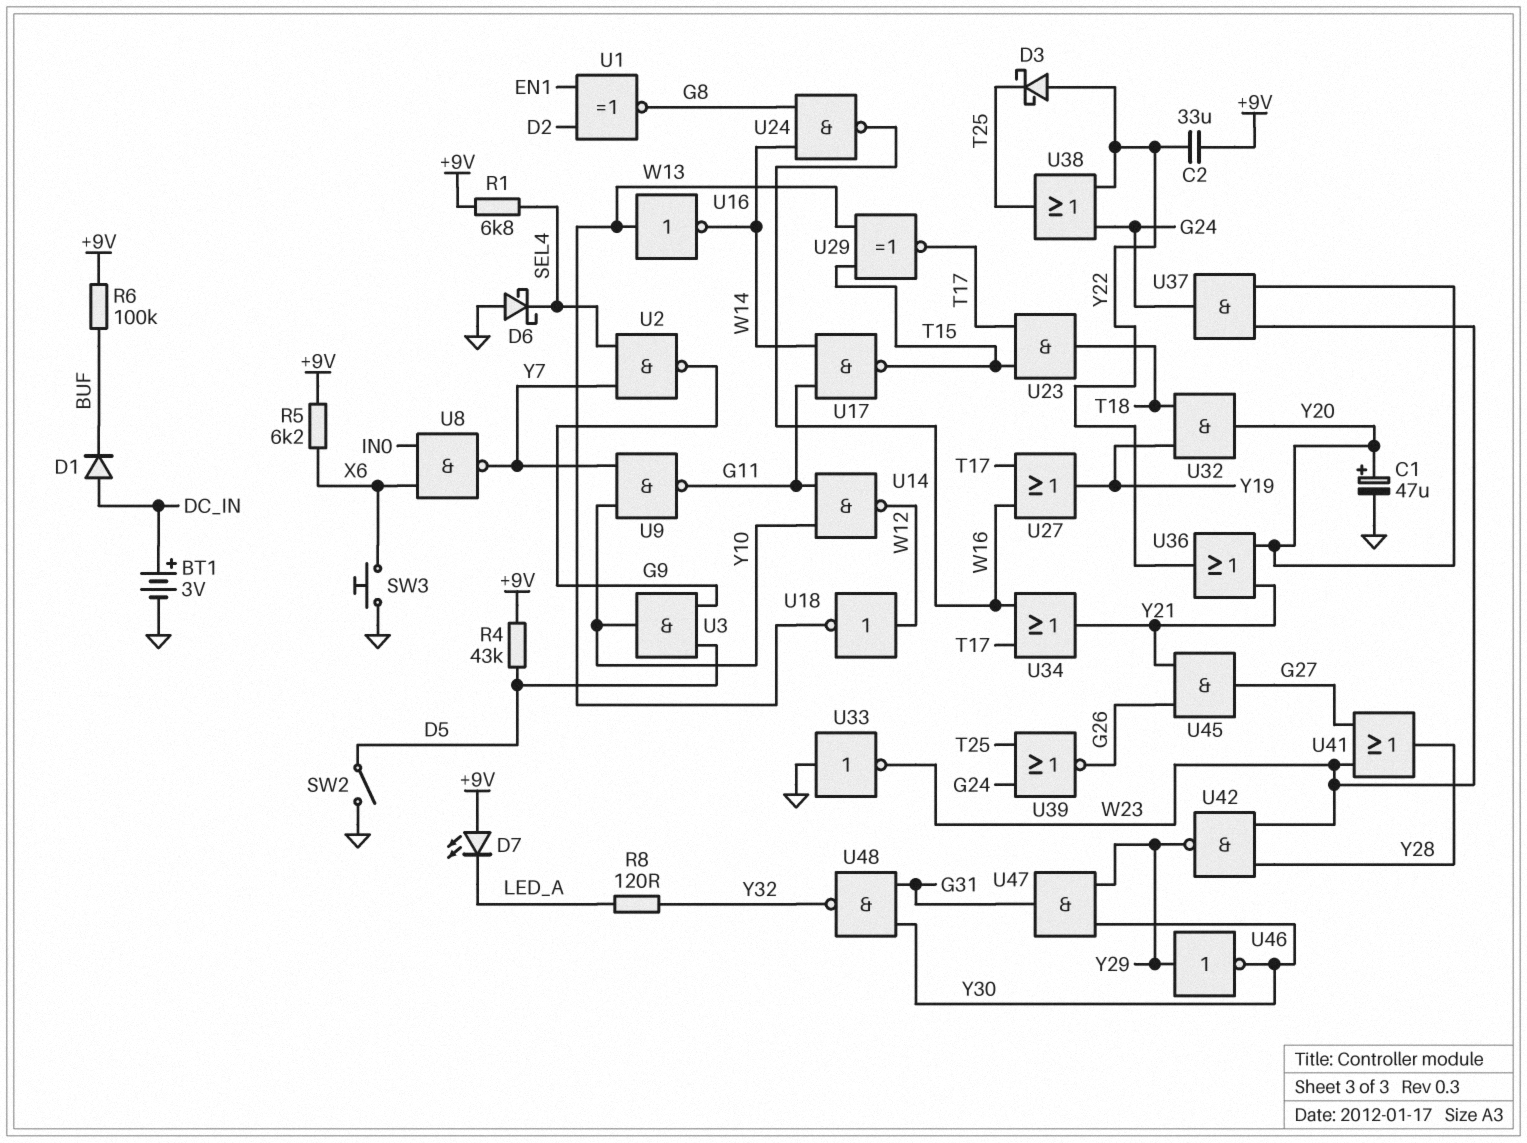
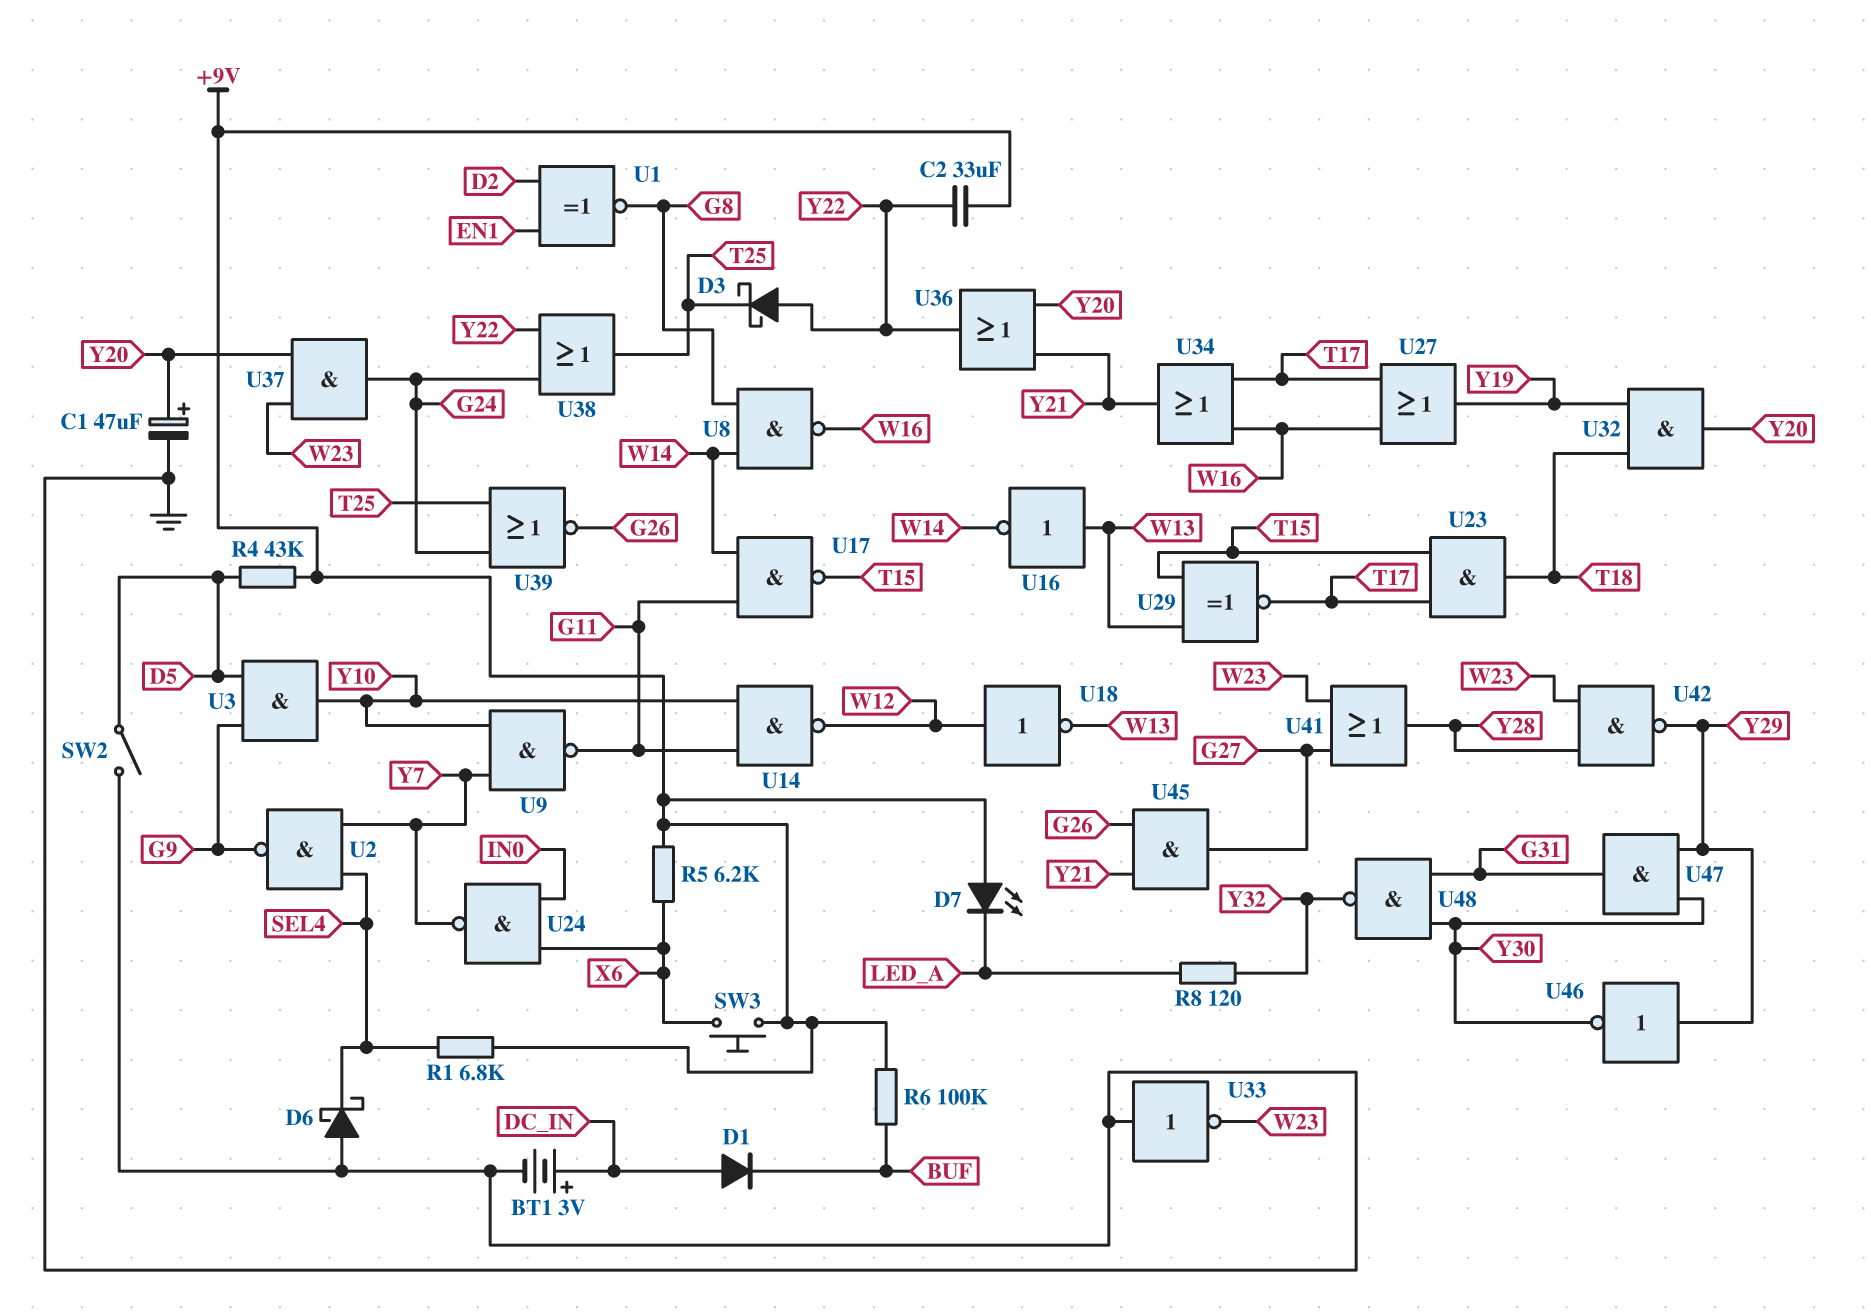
SW3: button (GND, X6) -> button (+9V, X6)
U8: NAND (in IN0, in X6, out Y7) -> NAND (in G8, in W14, out W16)
U24: NAND (in G8, in W14, out W16) -> NAND (in IN0, in X6, out Y7)

